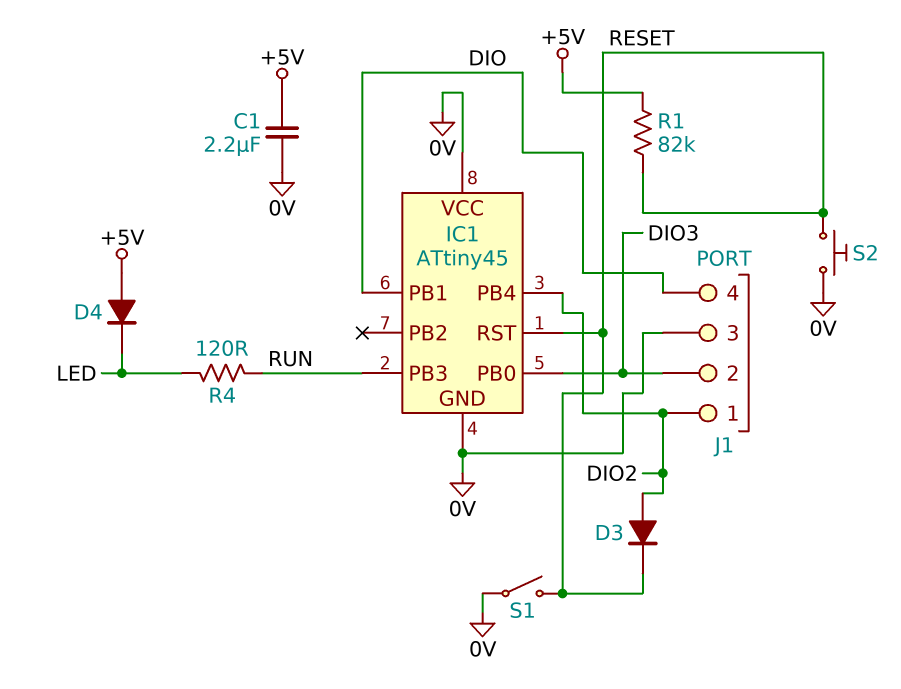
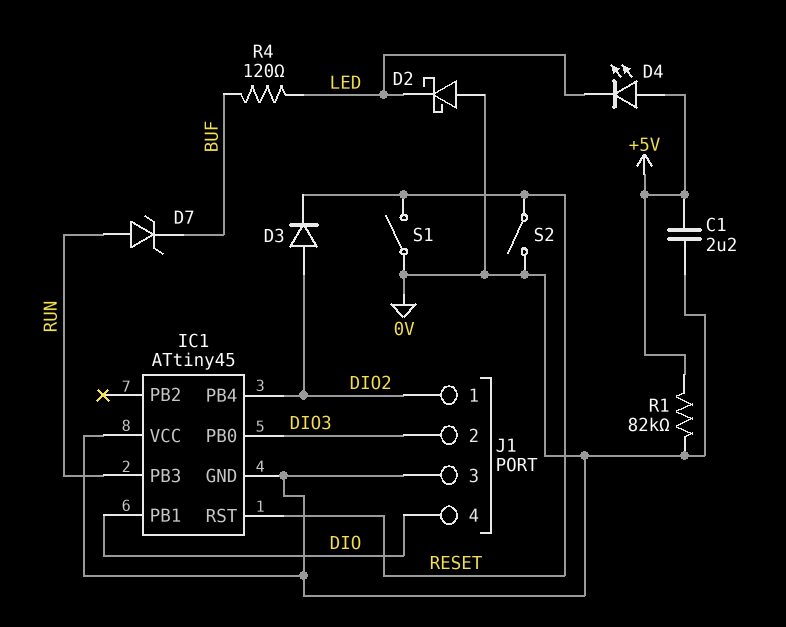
D2: none -> schottky (A 0V, K LED)
D4: diode (A +5V, K LED) -> LED (A +5V, K LED)
D7: none -> zener (A RUN, K BUF)
R1: 82k (+5V, RESET) -> 82k (+5V, 0V)
R4: 120 (LED, RUN) -> 120 (BUF, LED)
S2: button (0V, RESET) -> switch (0V, RESET)

